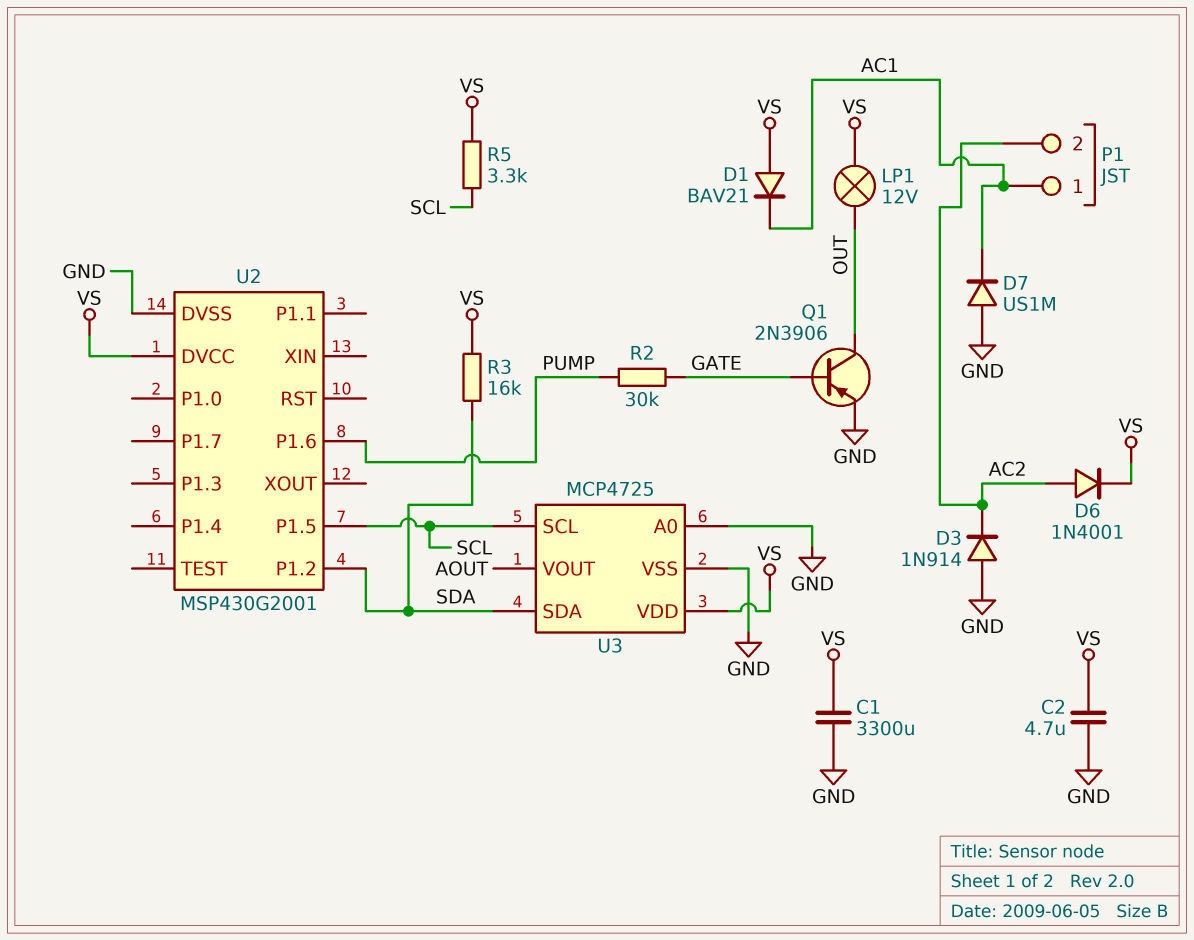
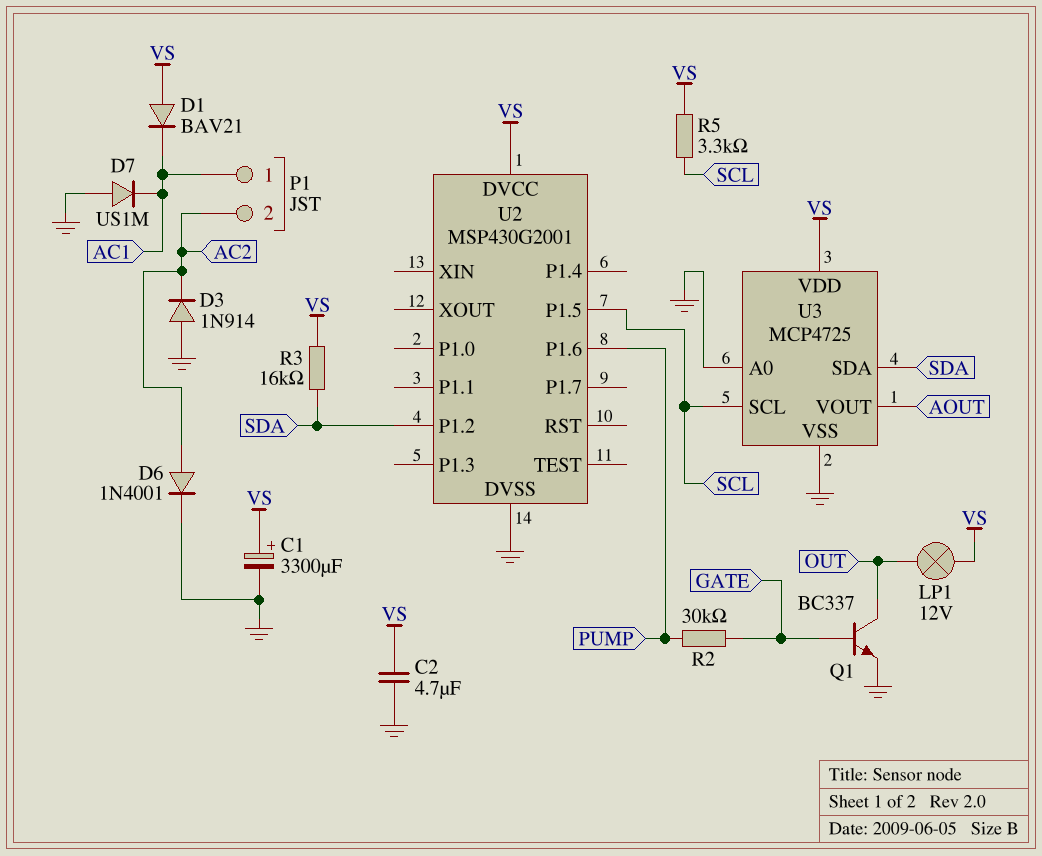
C1: 3300uF (GND, VS) -> 3300uF (plus VS, minus GND)
D6: diode 1N4001 (A AC2, K VS) -> diode 1N4001 (A AC2, K GND)
Q1: PNP 2N3906 (B GATE, C OUT, E GND) -> NPN BC337 (B GATE, C OUT, E GND)

